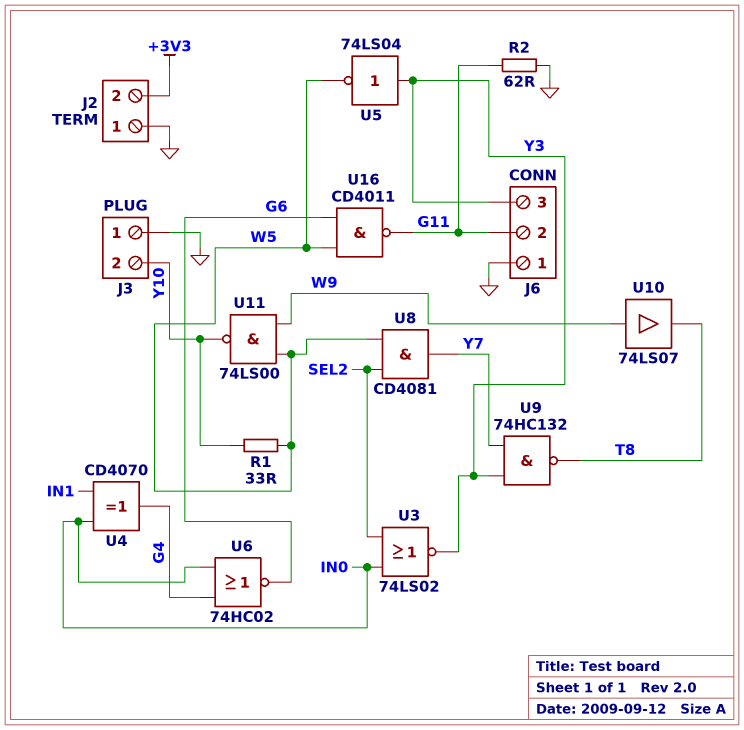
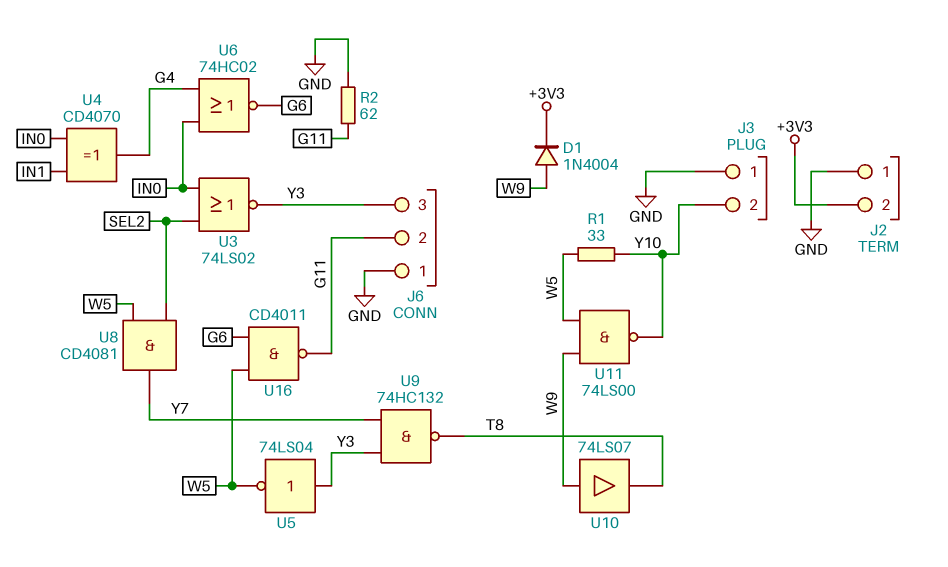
D1: none -> diode 1N4004 (A W9, K +3V3)

